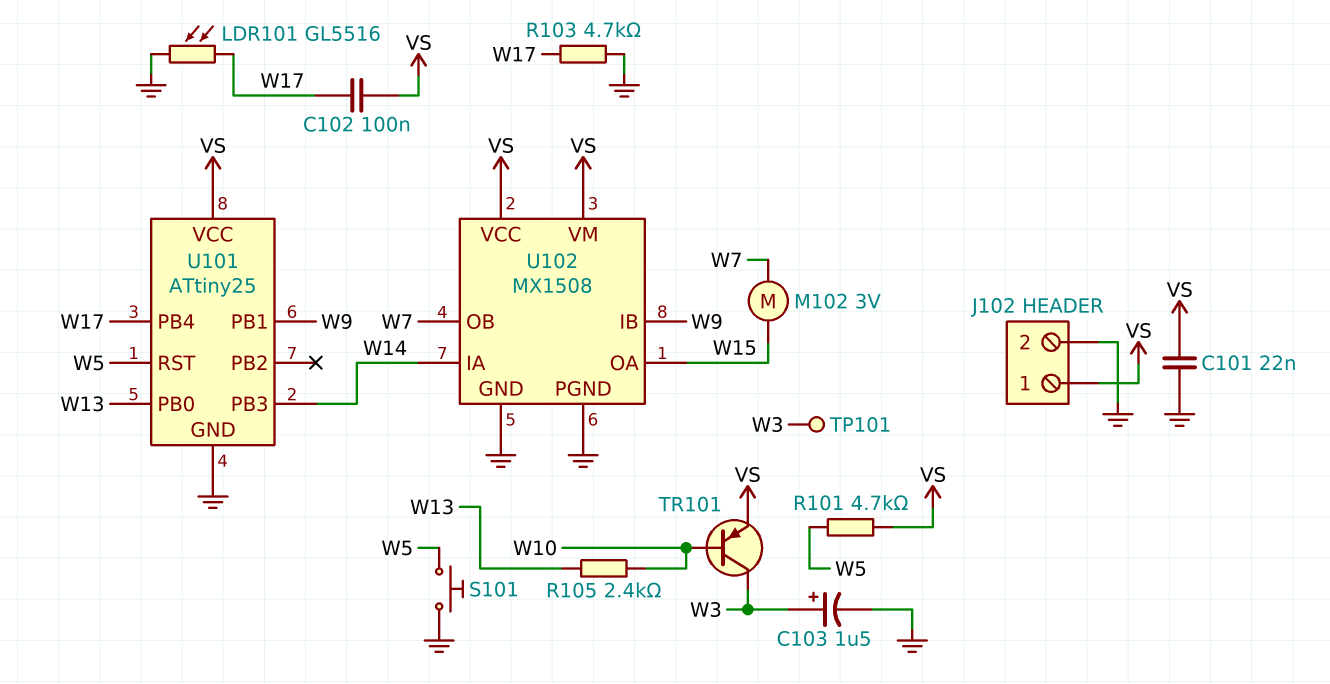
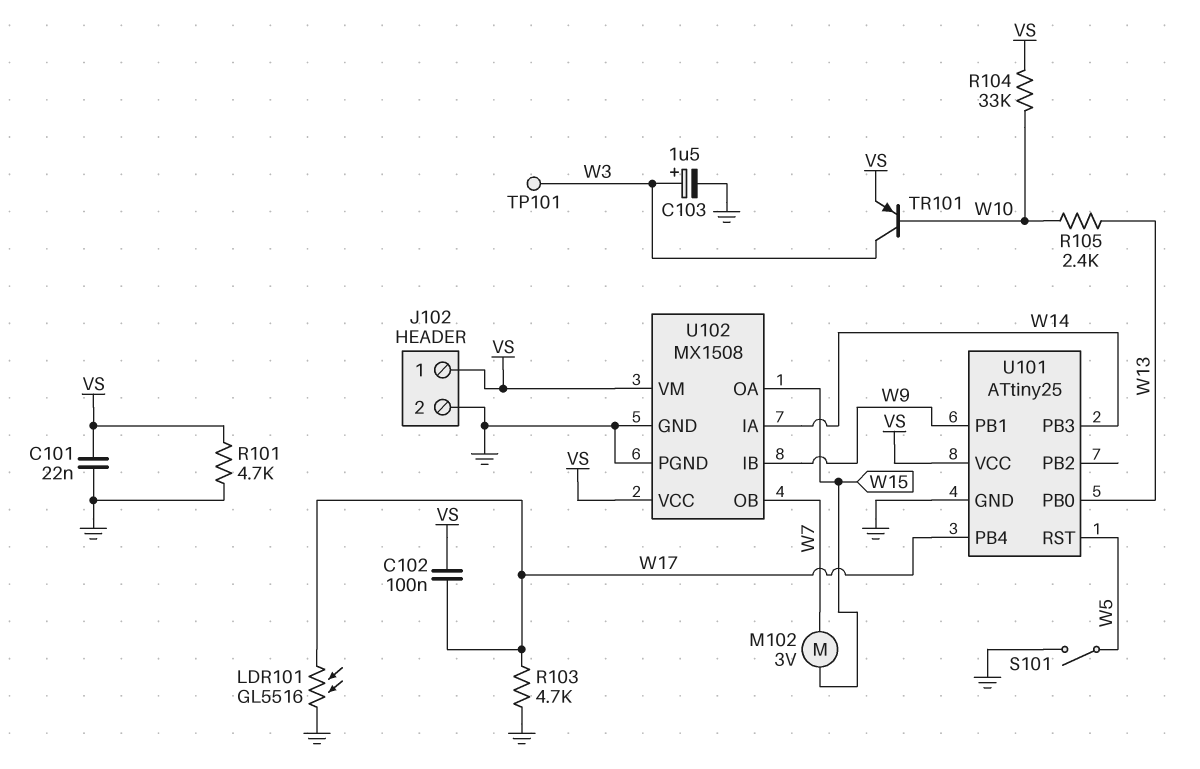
R101: 4.7k (VS, W5) -> 4.7k (GND, VS)
R104: none -> 33k (VS, W10)
S101: button (GND, W5) -> switch (GND, W5)

